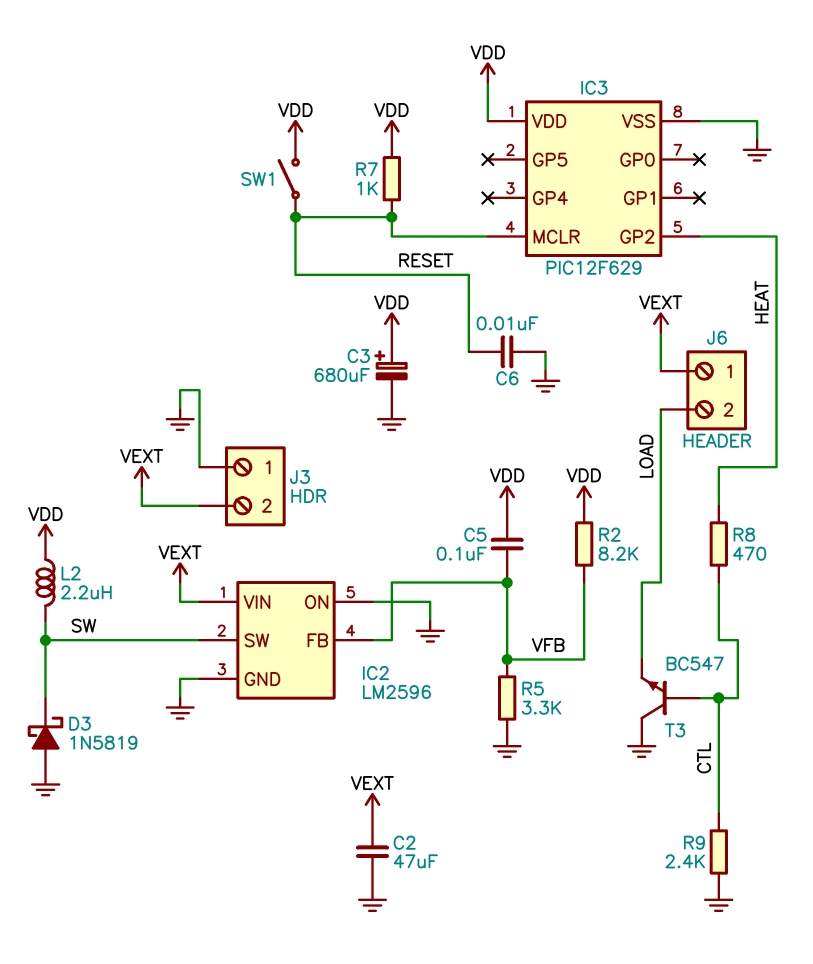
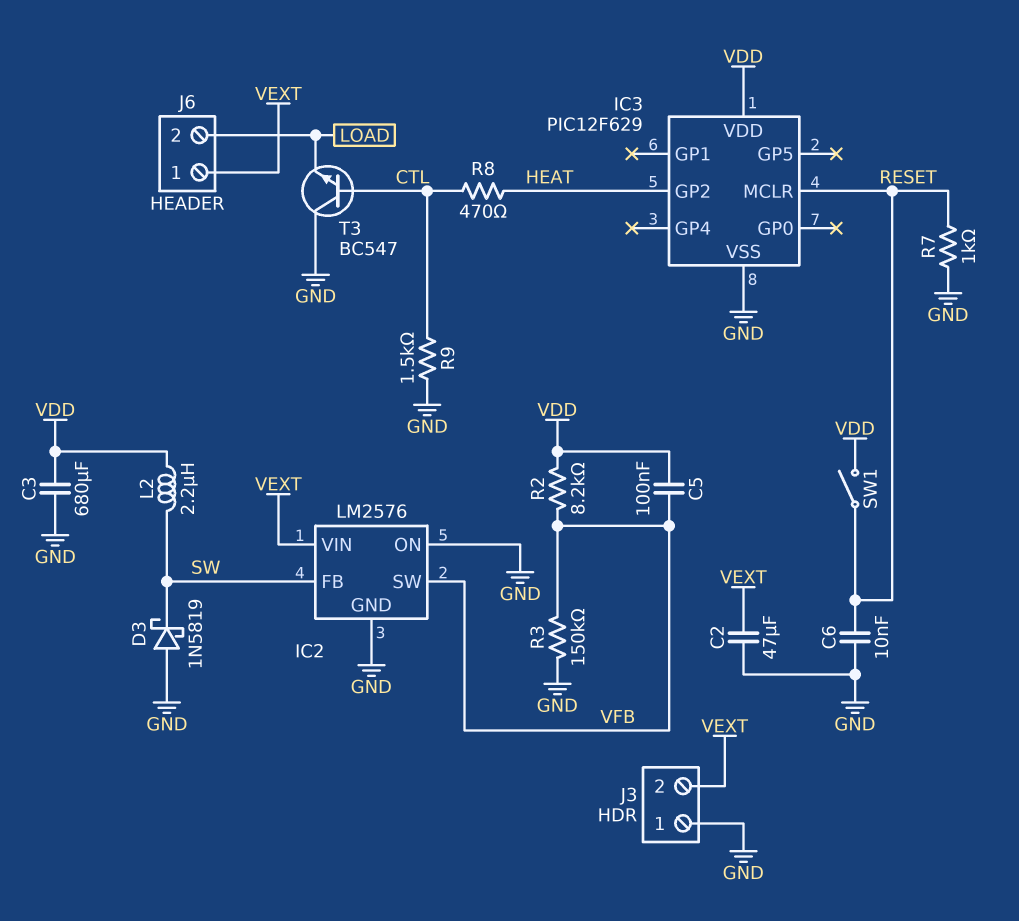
C3: 680uF (plus VDD, minus GND) -> 680uF (GND, VDD)
IC2: LM2596 -> LM2576
IC2 pin FB: VFB -> SW
IC2 pin SW: SW -> VFB
R3: none -> 150k (GND, VFB)
R5: 3.3k (GND, VFB) -> none
R7: 1k (RESET, VDD) -> 1k (GND, RESET)
R9: 2.4k (CTL, GND) -> 1.5k (CTL, GND)

